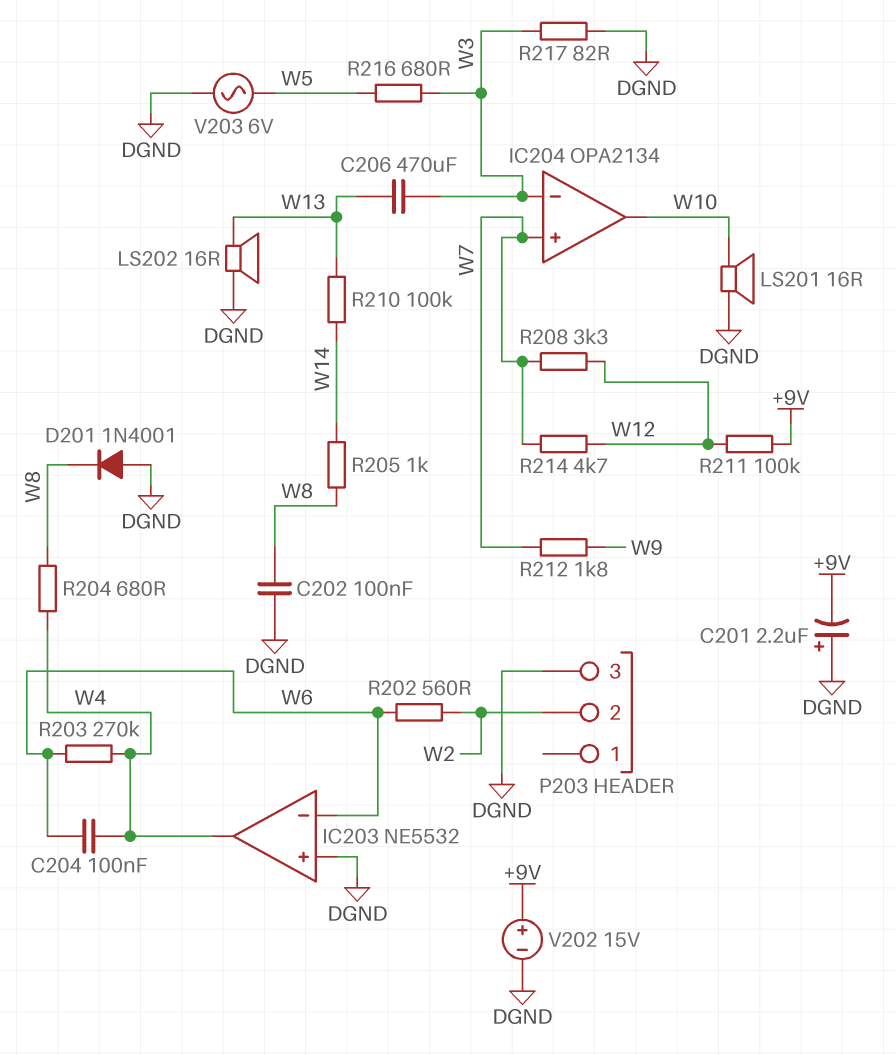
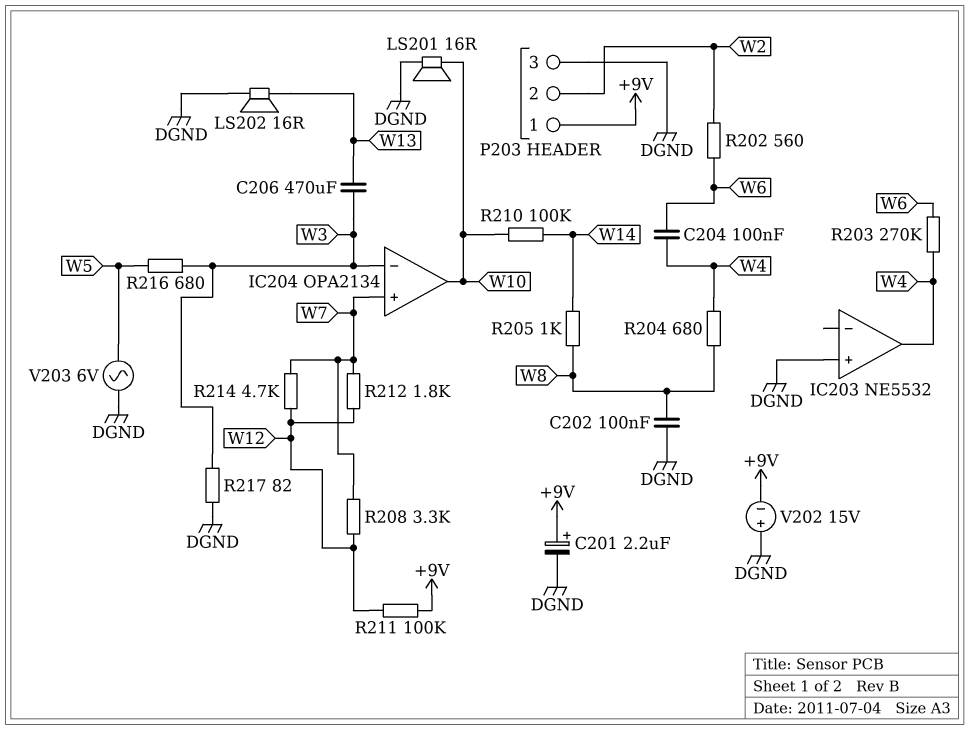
C201: 2.2uF (plus DGND, minus +9V) -> 2.2uF (plus +9V, minus DGND)
D201: diode 1N4001 (A DGND, K W8) -> none
IC203 pin in-: W6 -> none
P203 pin 1: none -> +9V
R210: 100k (W13, W14) -> 100k (W10, W14)
R212: 1.8k (W7, W9) -> 1.8k (W7, W12)
V202: 15V (plus +9V, minus DGND) -> 15V (plus DGND, minus +9V)

